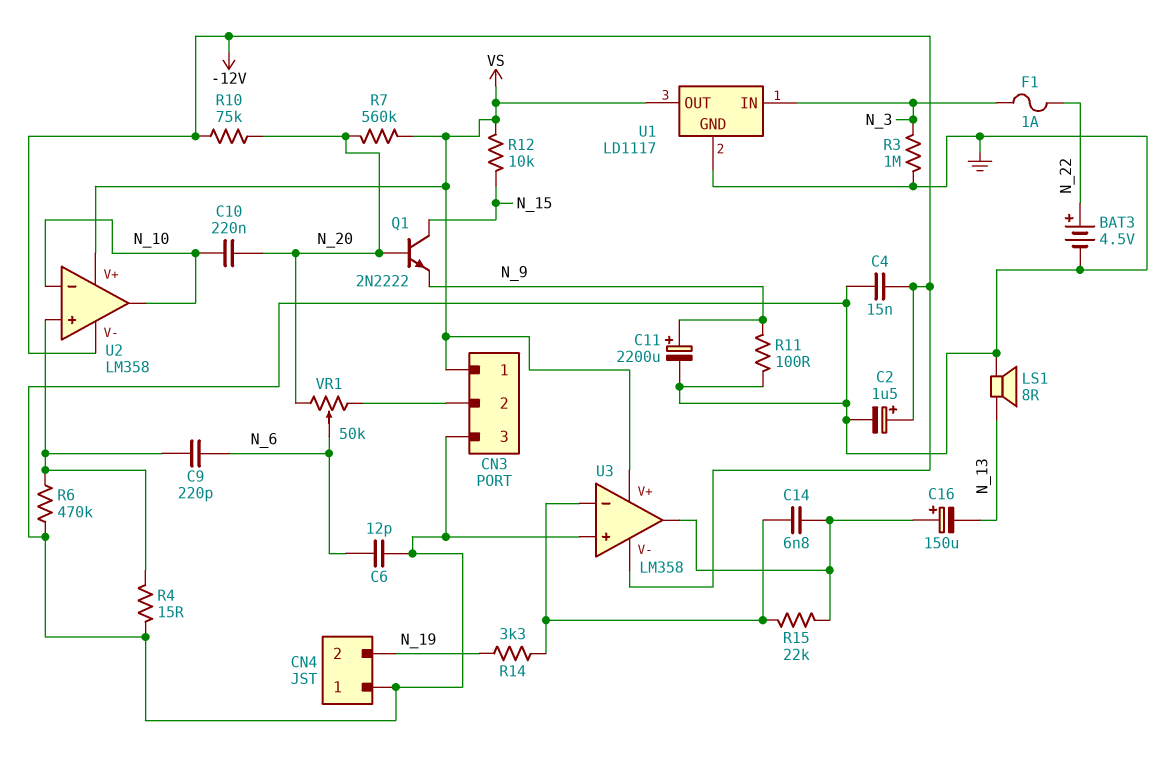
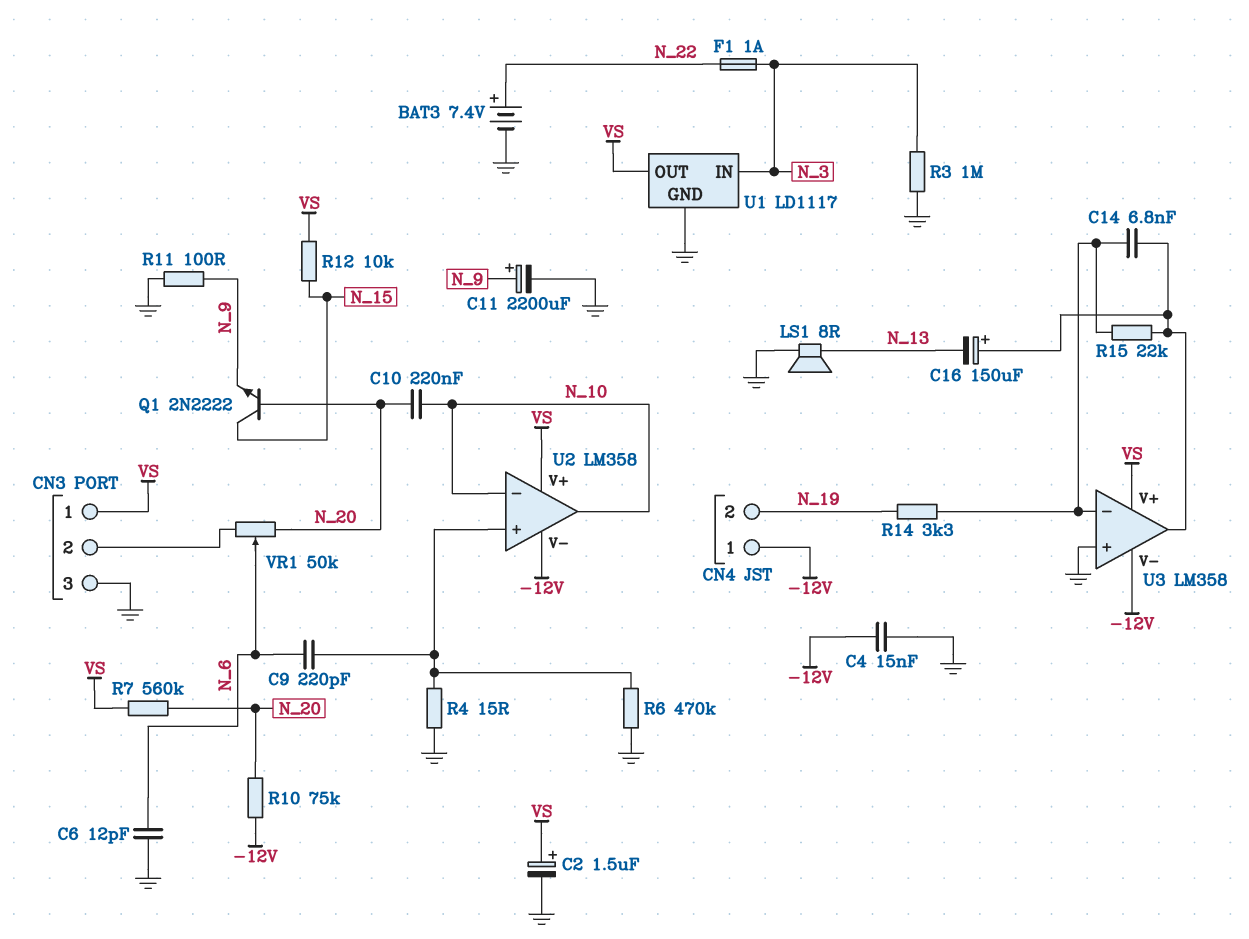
BAT3: 4.5V (plus N_22, minus GND) -> 7.4V (plus N_22, minus GND)
C2: 1.5uF (plus -12V, minus GND) -> 1.5uF (plus VS, minus GND)
CN4 pin 1: GND -> -12V

